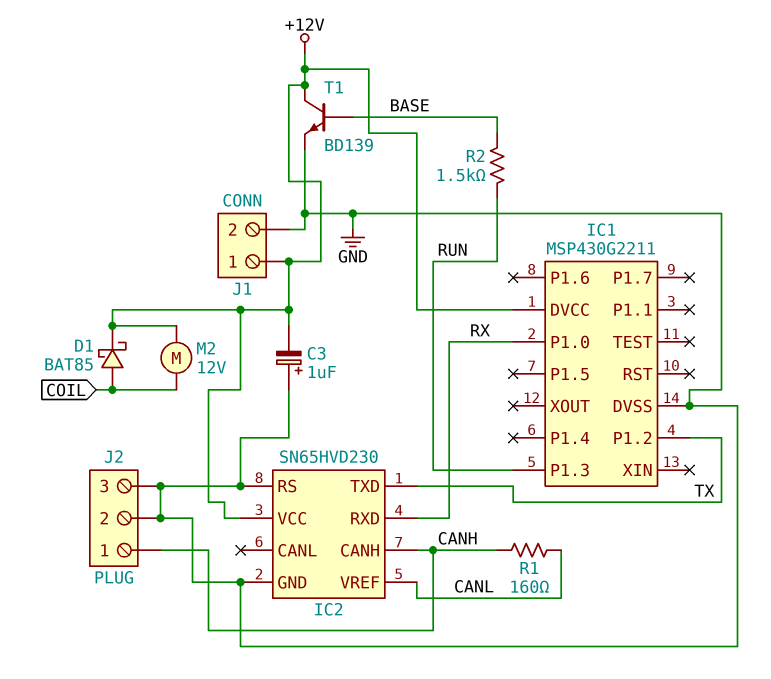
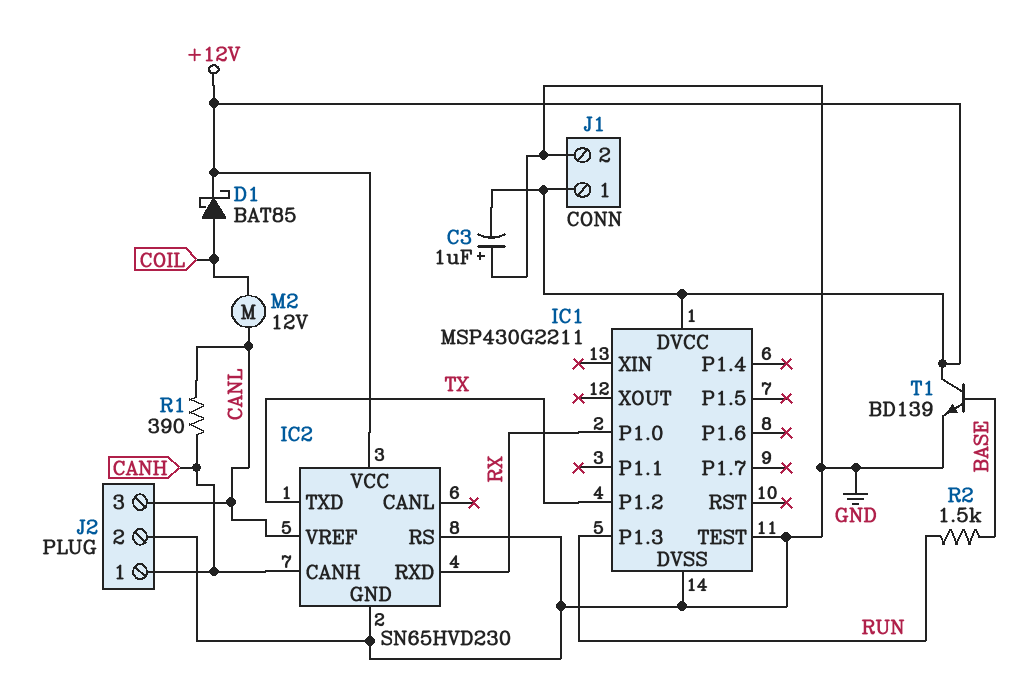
IC1 pin TEST: none -> GND
J2 pin 3: GND -> CANL
M2: motor 12V (+12V, COIL) -> motor 12V (CANL, COIL)
R1: 160 (CANH, CANL) -> 390 (CANH, CANL)

